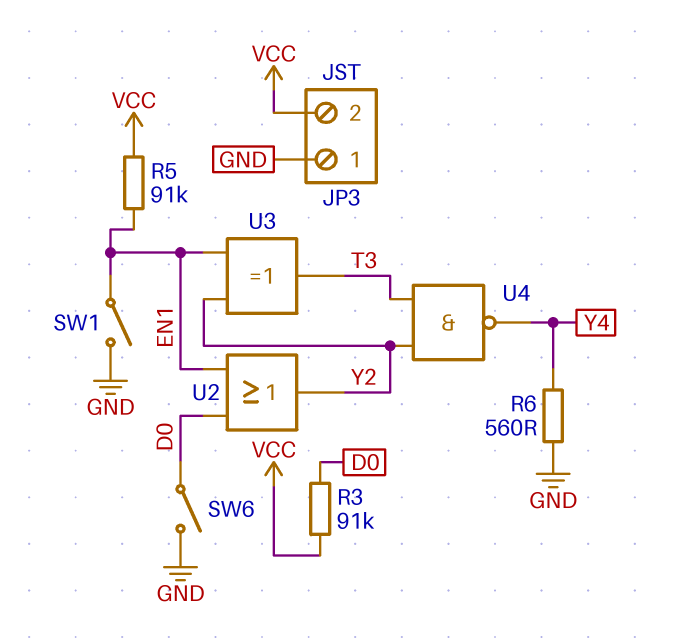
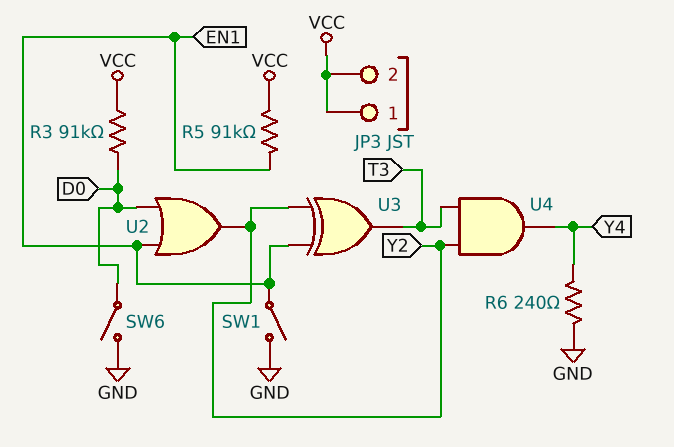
JP3 pin 1: GND -> VCC
R6: 560 (GND, Y4) -> 240 (GND, Y4)
U4: NAND (in T3, in Y2, out Y4) -> AND (in T3, in Y2, out Y4)

